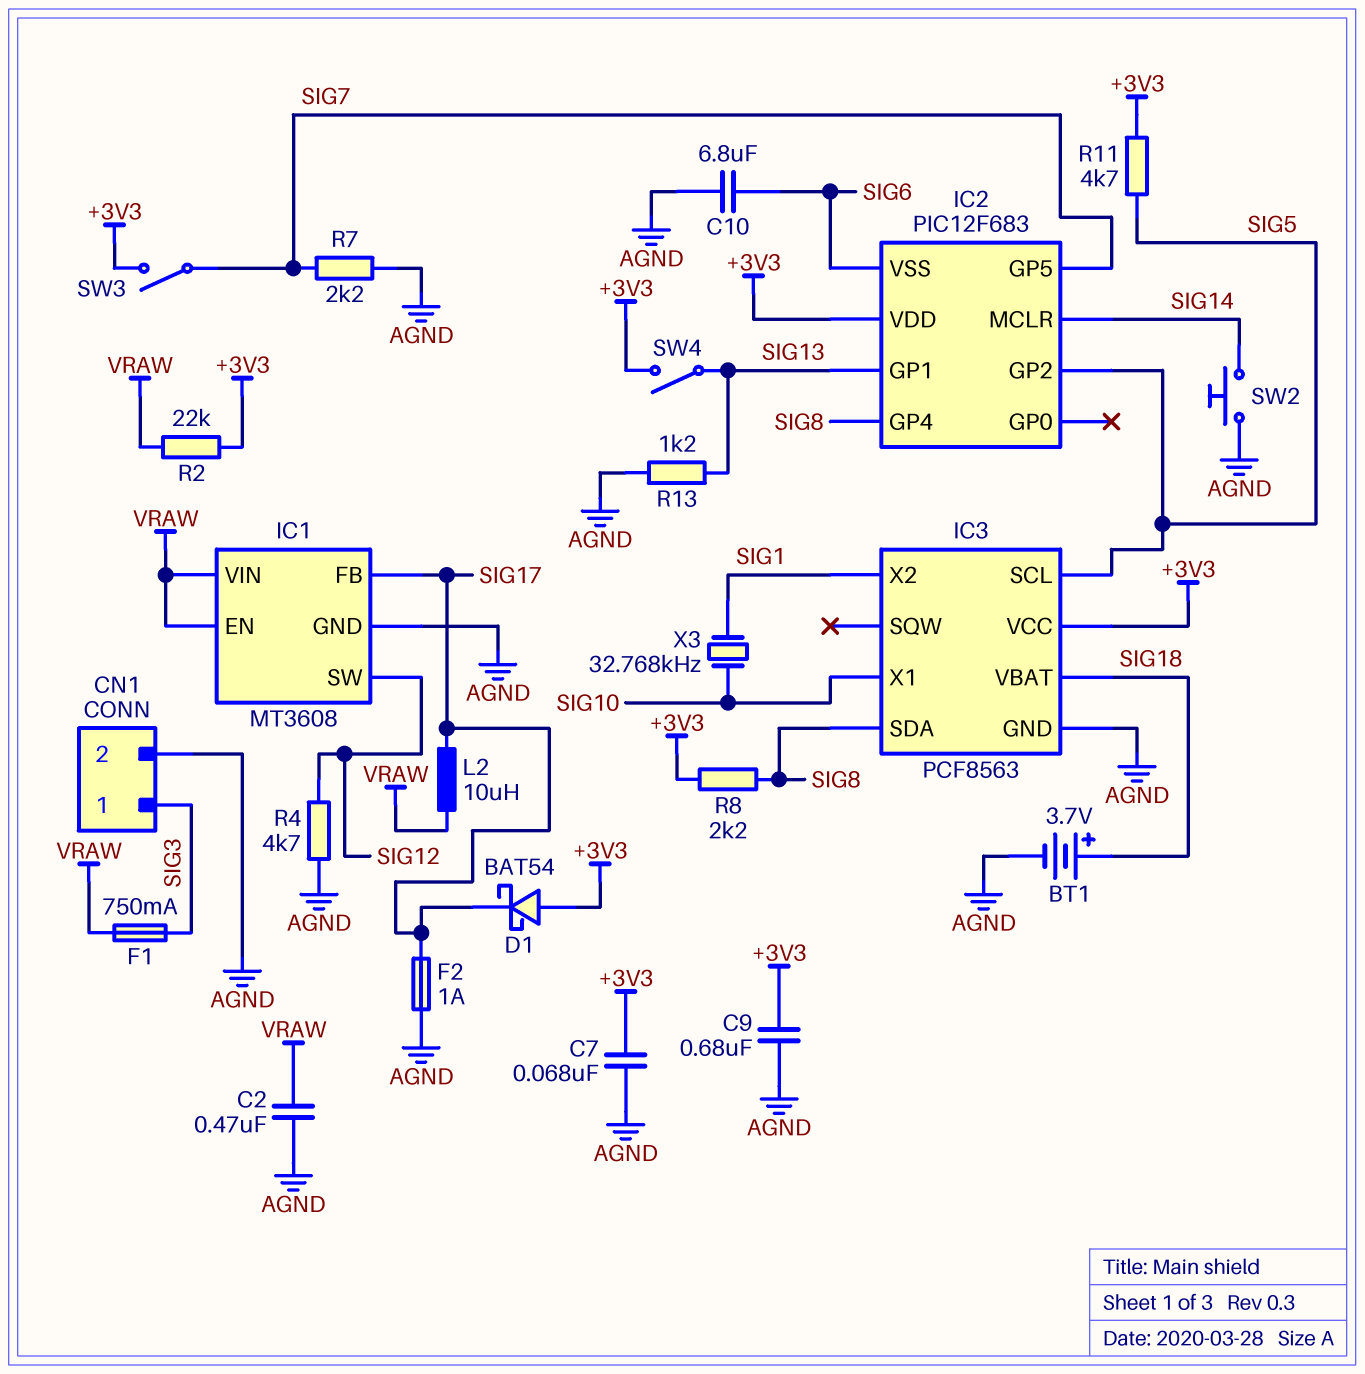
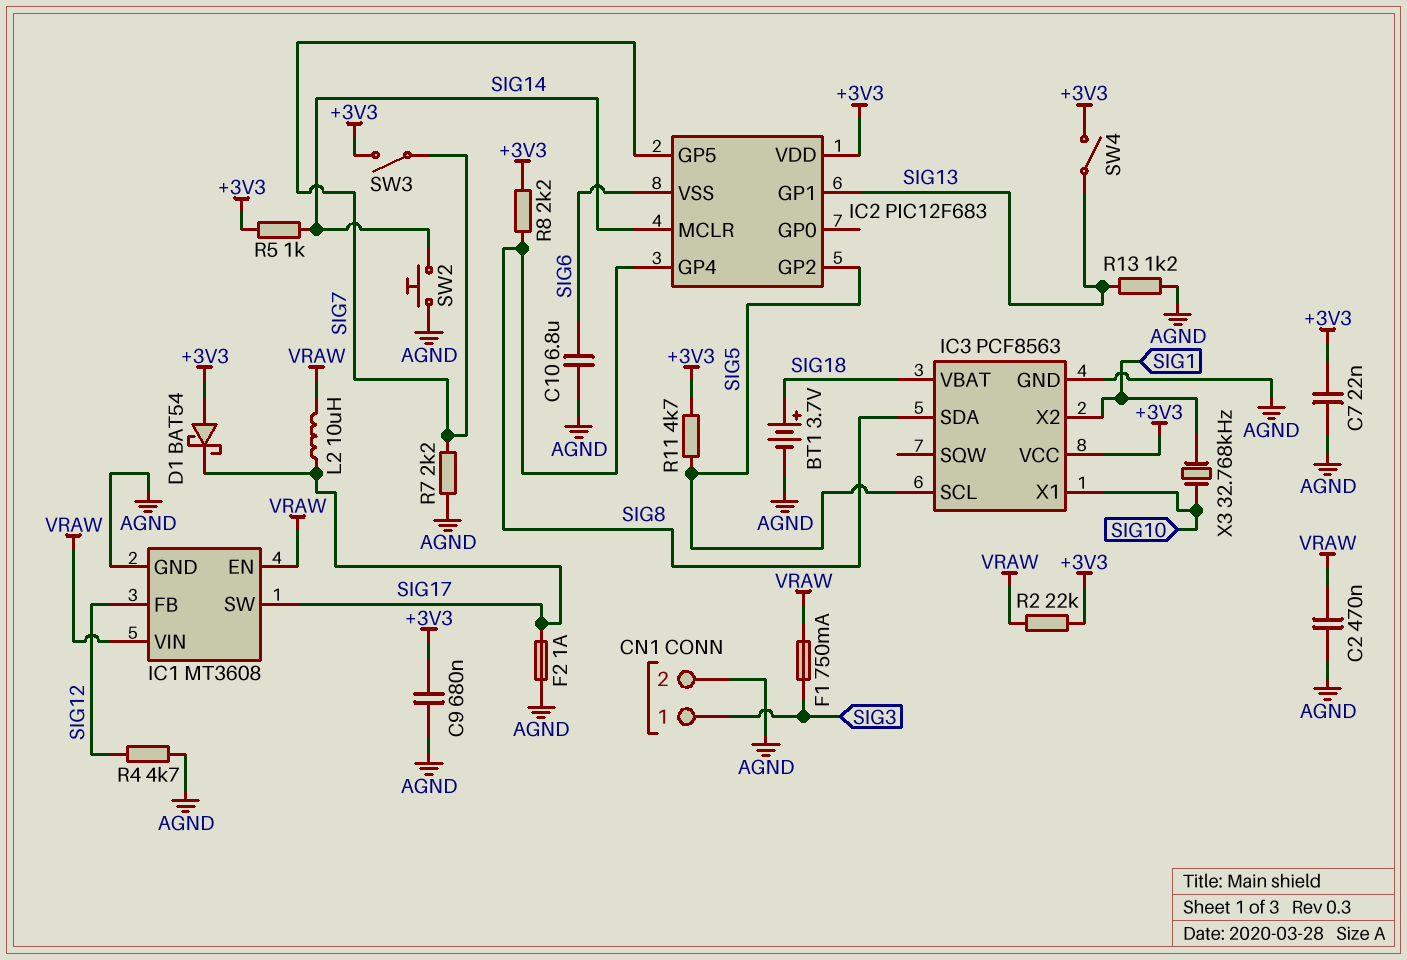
C7: 68nF (+3V3, AGND) -> 22nF (+3V3, AGND)
IC1 pin FB: SIG17 -> SIG12
IC1 pin SW: SIG12 -> SIG17
R5: none -> 1k (+3V3, SIG14)

